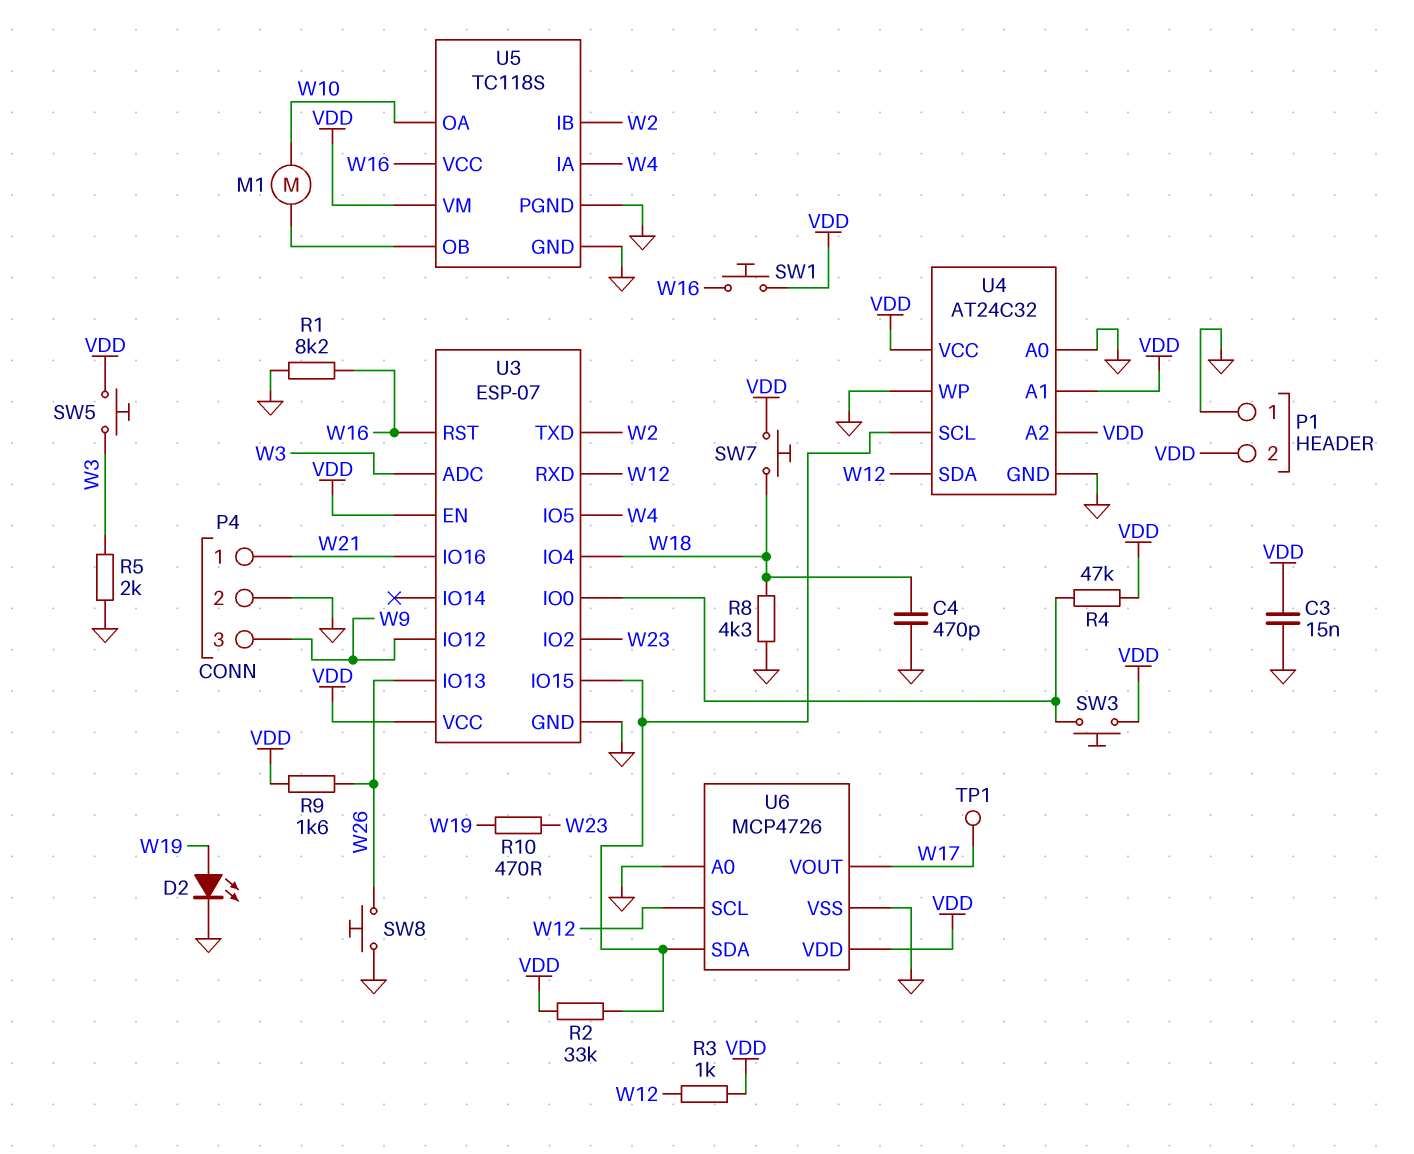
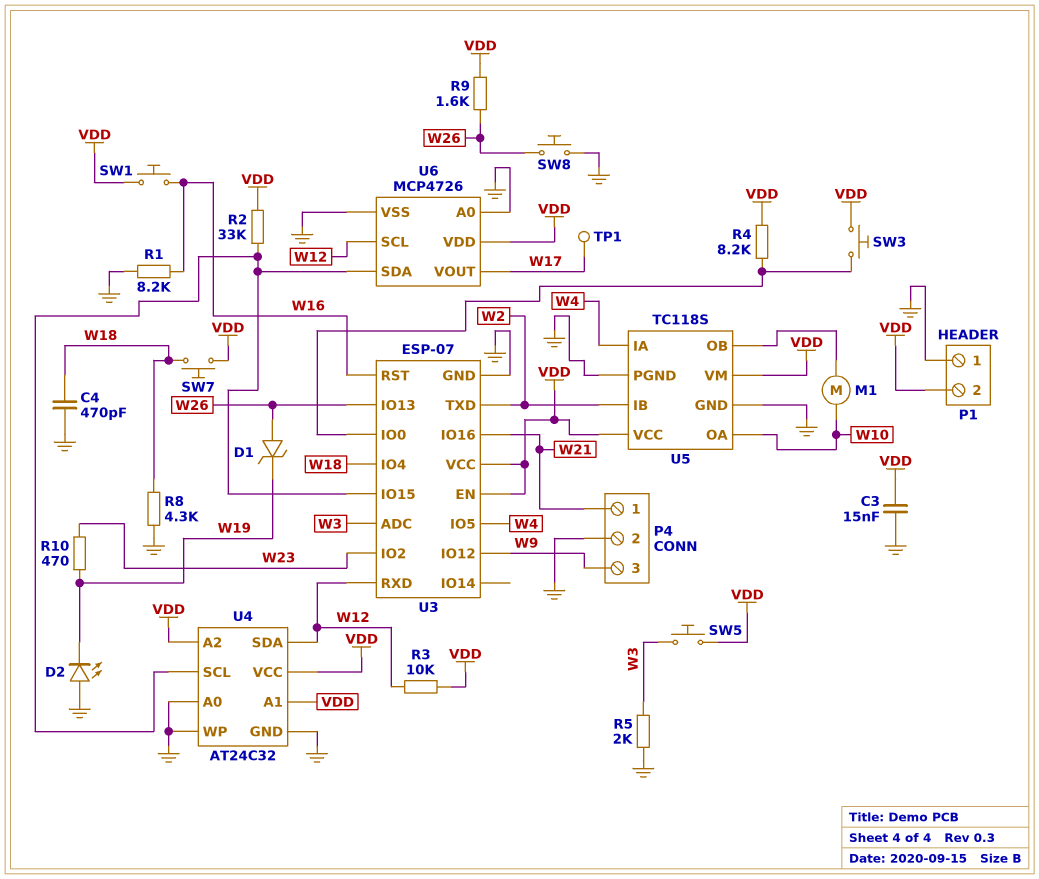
D1: none -> zener (A W26, K W19)
D2: LED (A W19, K GND) -> LED (A GND, K W19)
R3: 1k (VDD, W12) -> 10k (VDD, W12)
R4: 47k (U3/IO0, VDD) -> 8.2k (U3/IO0, VDD)
U5 pin VCC: W16 -> VDD

